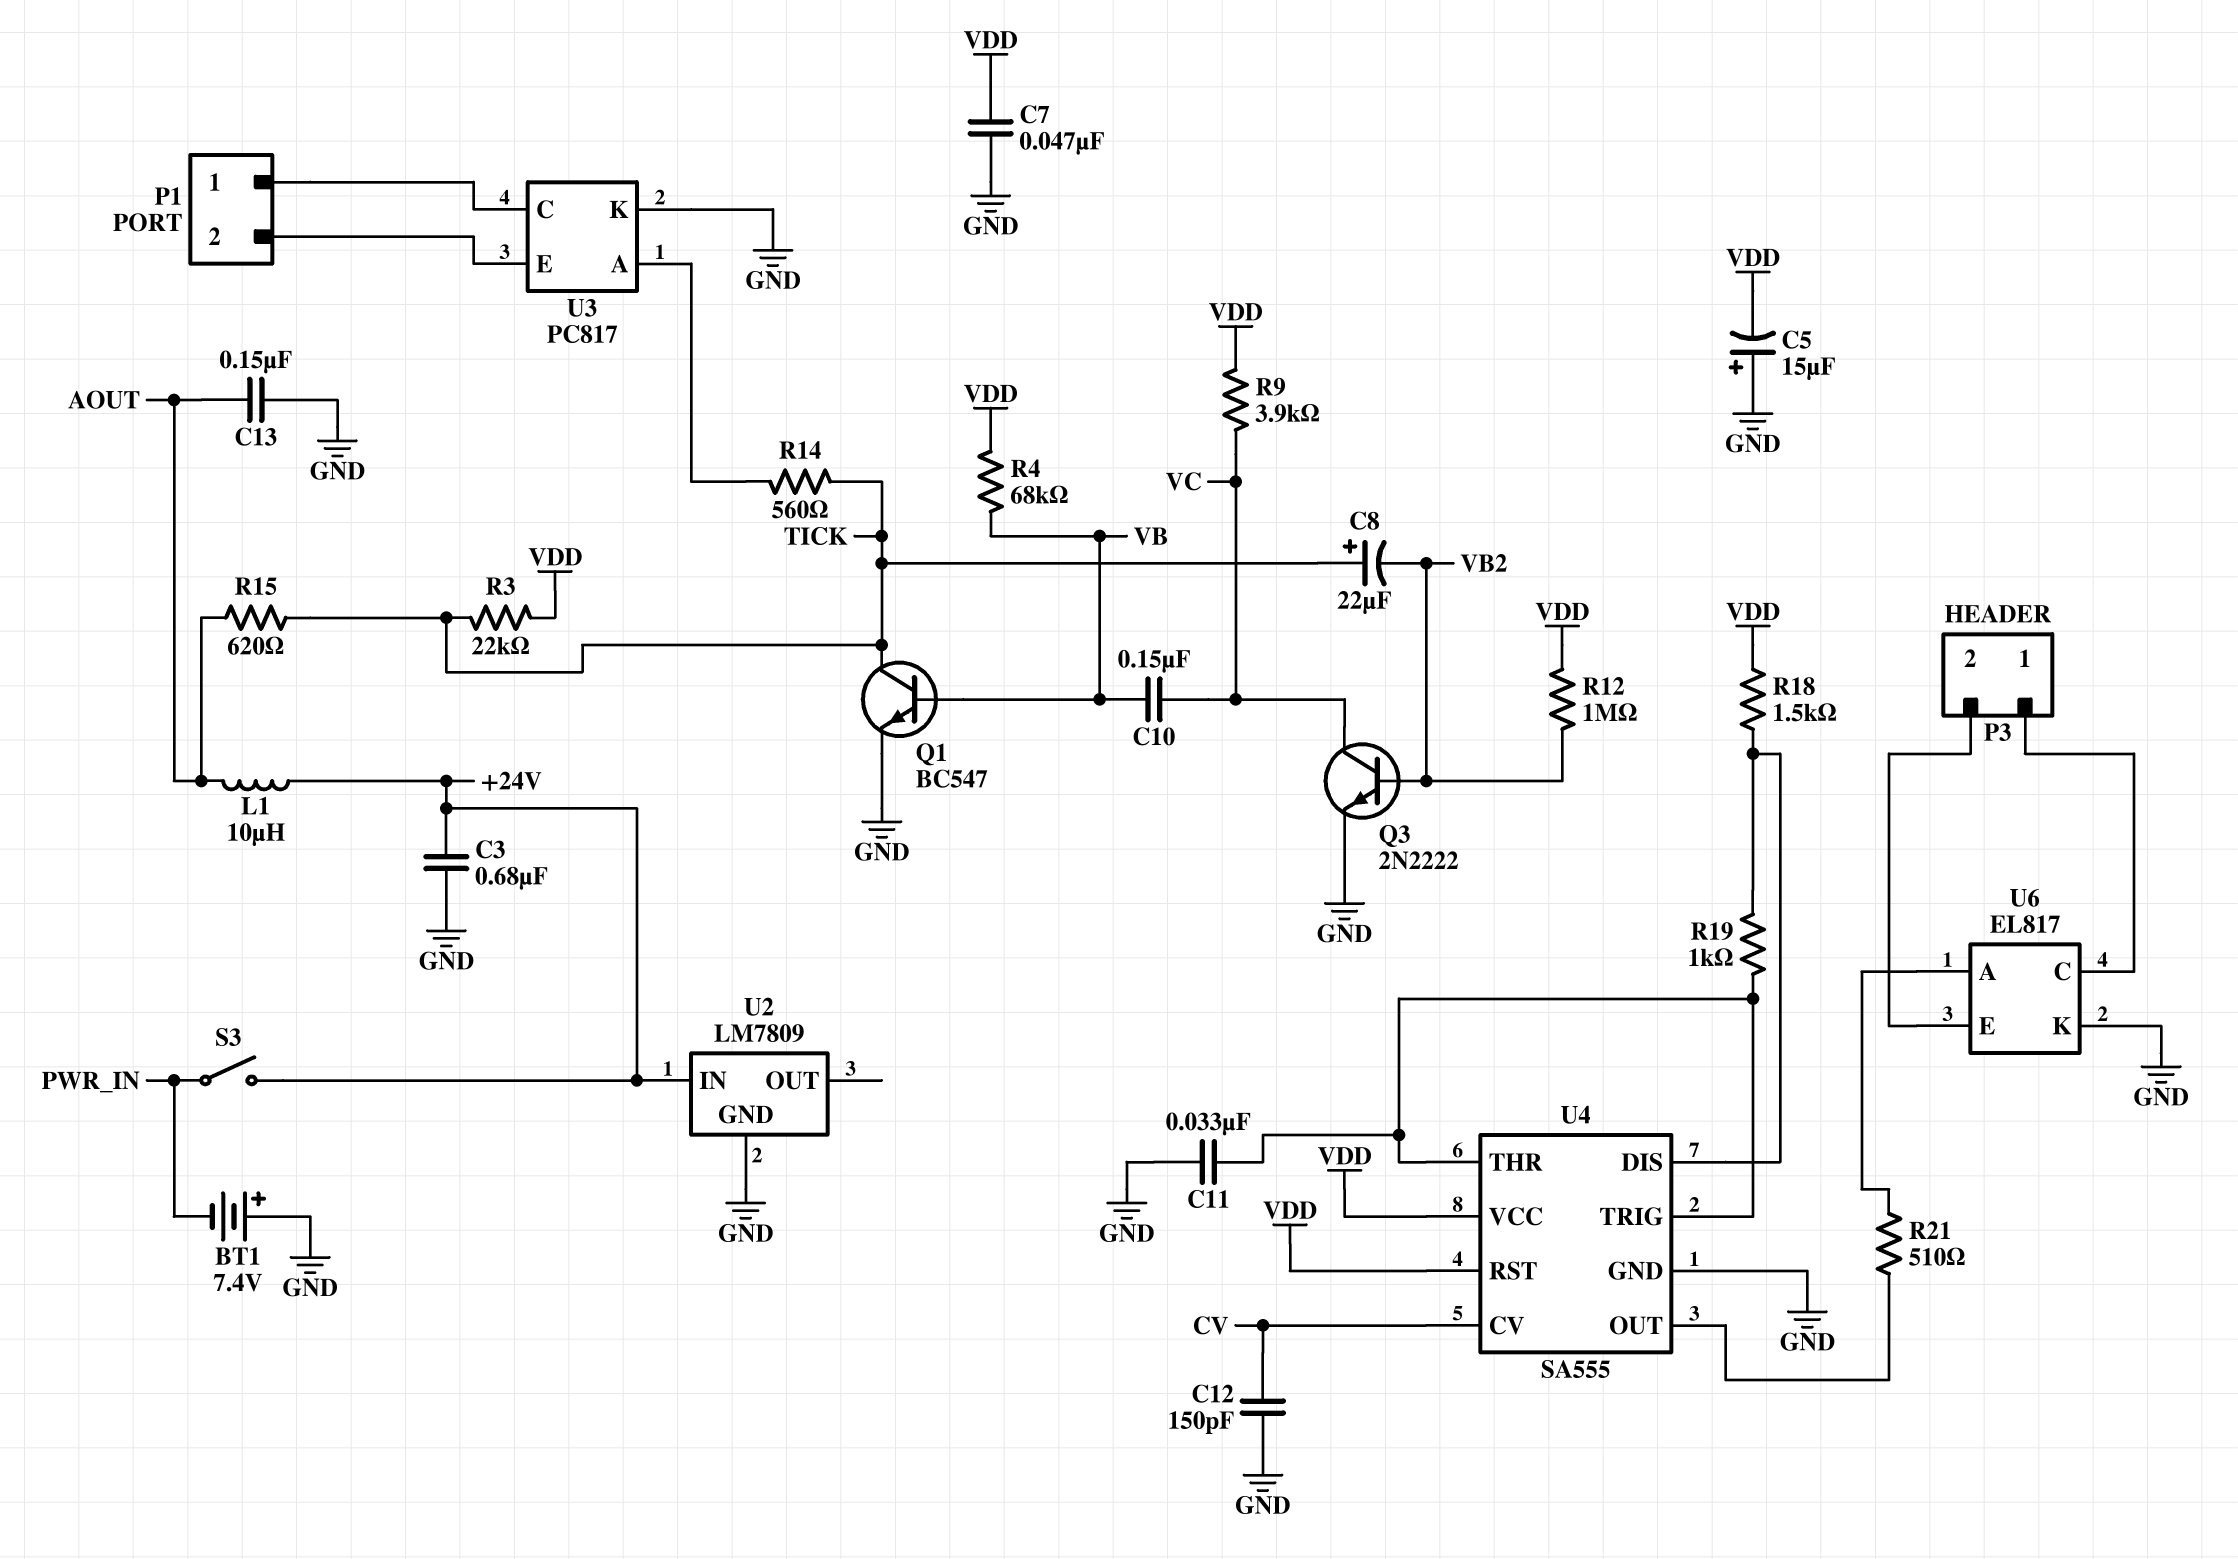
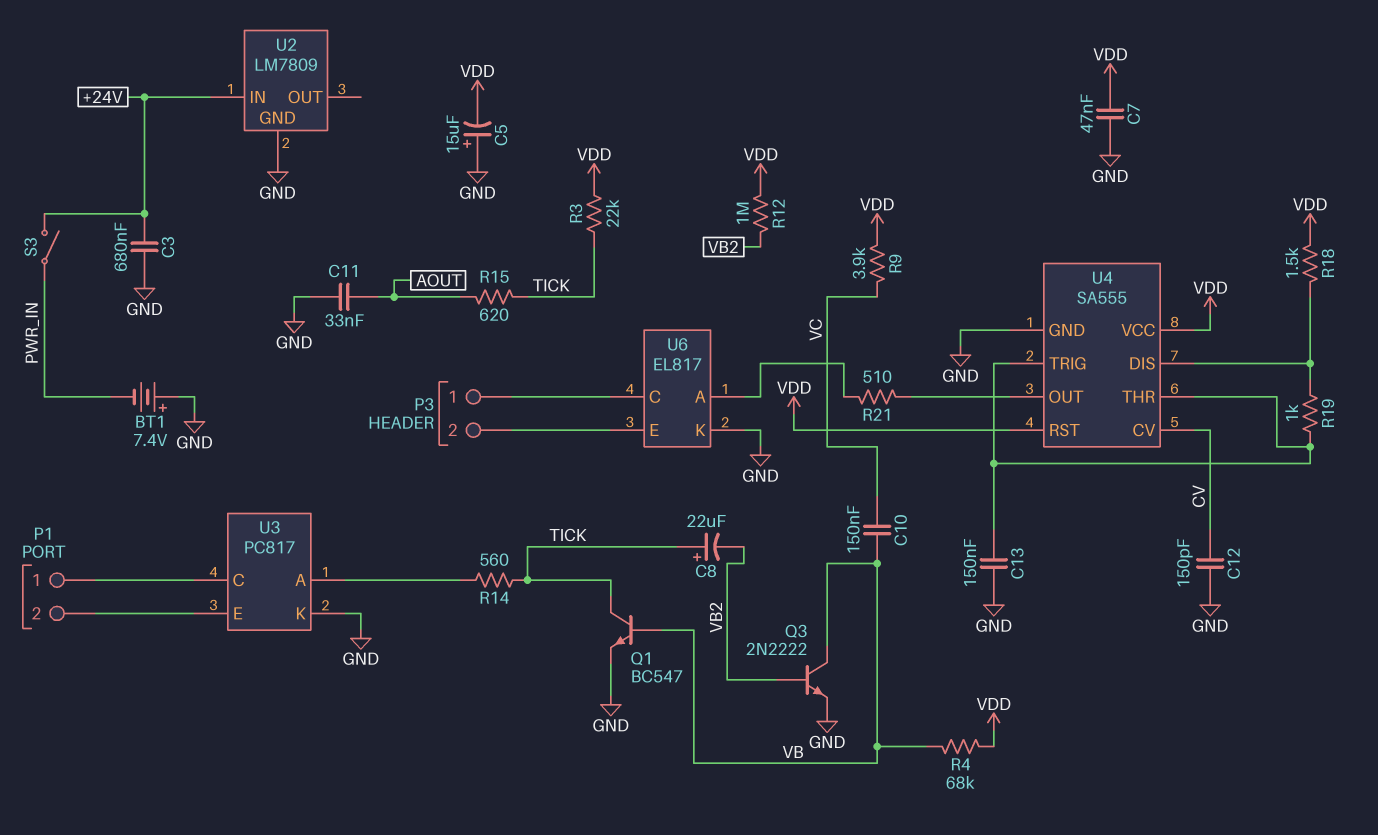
C11: 33nF (GND, U4/THR) -> 33nF (AOUT, GND)
C13: 150nF (AOUT, GND) -> 150nF (GND, U4/THR)
L1: 10uH (+24V, AOUT) -> none
Q3: NPN 2N2222 (B VB2, C VC, E GND) -> NPN 2N2222 (B VB2, C VB, E GND)

